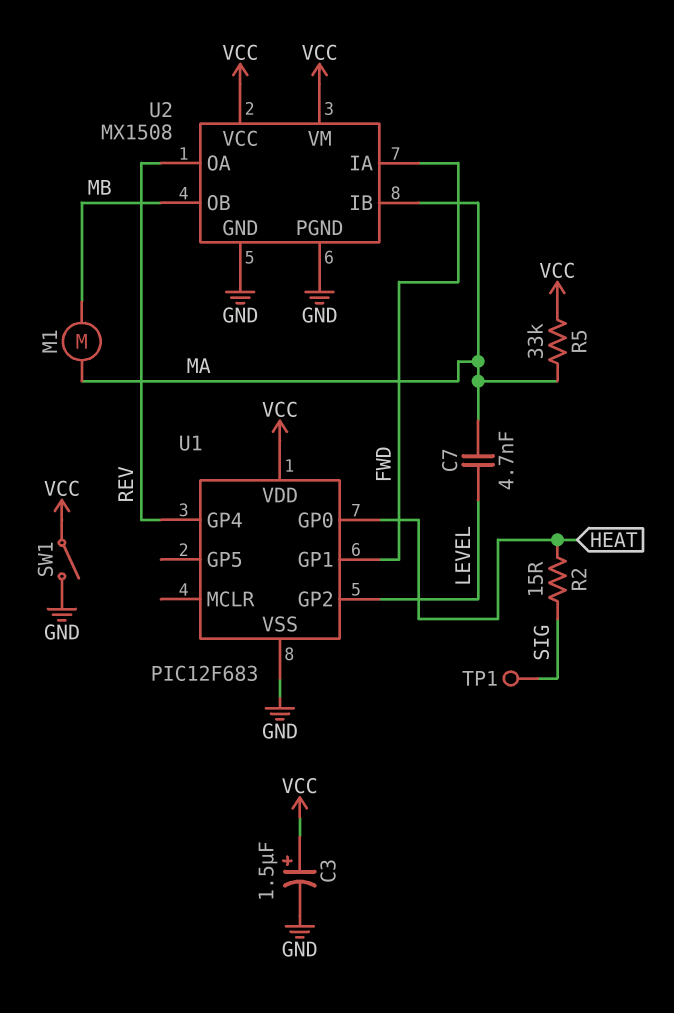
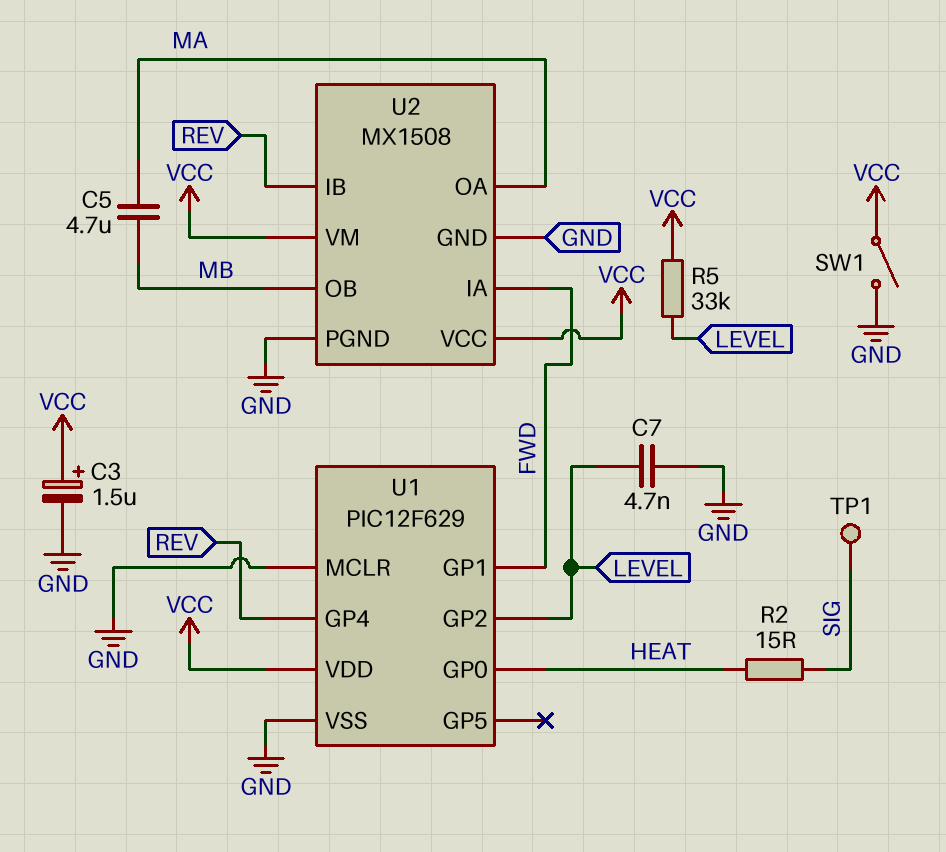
C5: none -> 4.7uF (MA, MB)
C7: 4.7nF (LEVEL, MA) -> 4.7nF (GND, LEVEL)
M1: motor (MA, MB) -> none
R5: 33k (MA, VCC) -> 33k (LEVEL, VCC)
U1: PIC12F683 -> PIC12F629
U1 pin MCLR: none -> GND
U2 pin IB: MA -> REV
U2 pin OA: REV -> MA

